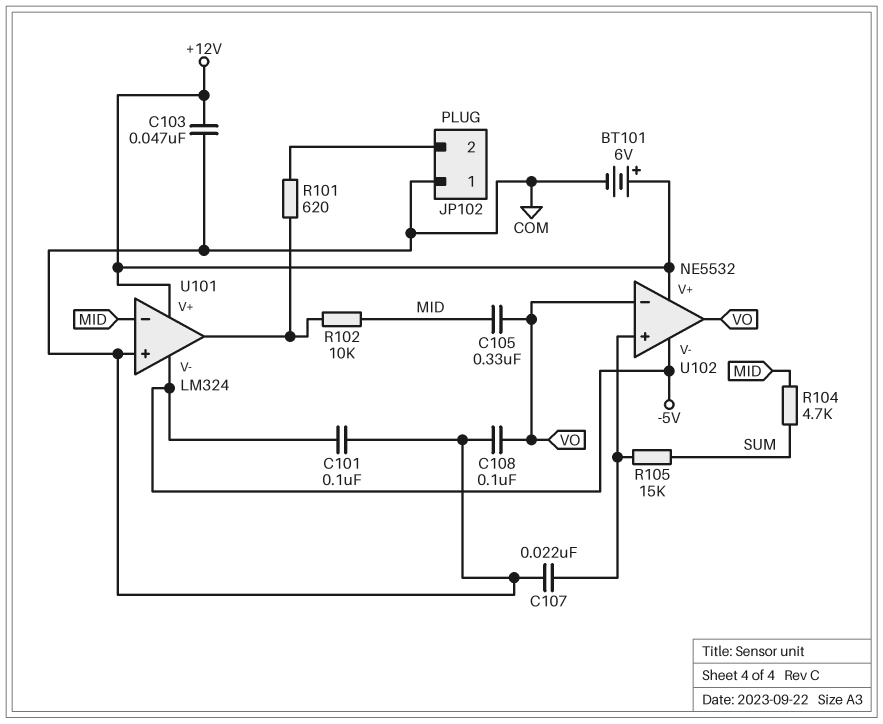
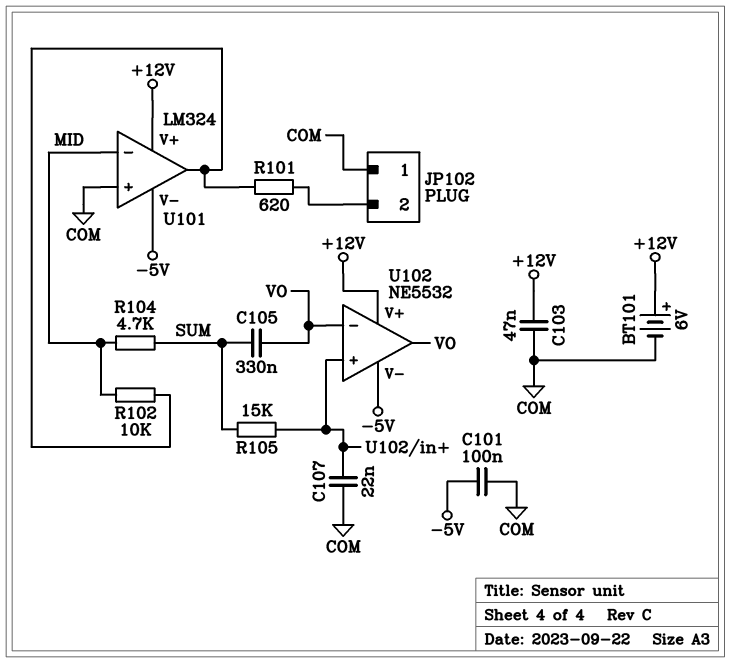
C105: 330nF (MID, VO) -> 330nF (SUM, VO)
C108: 100nF (COM, VO) -> none

